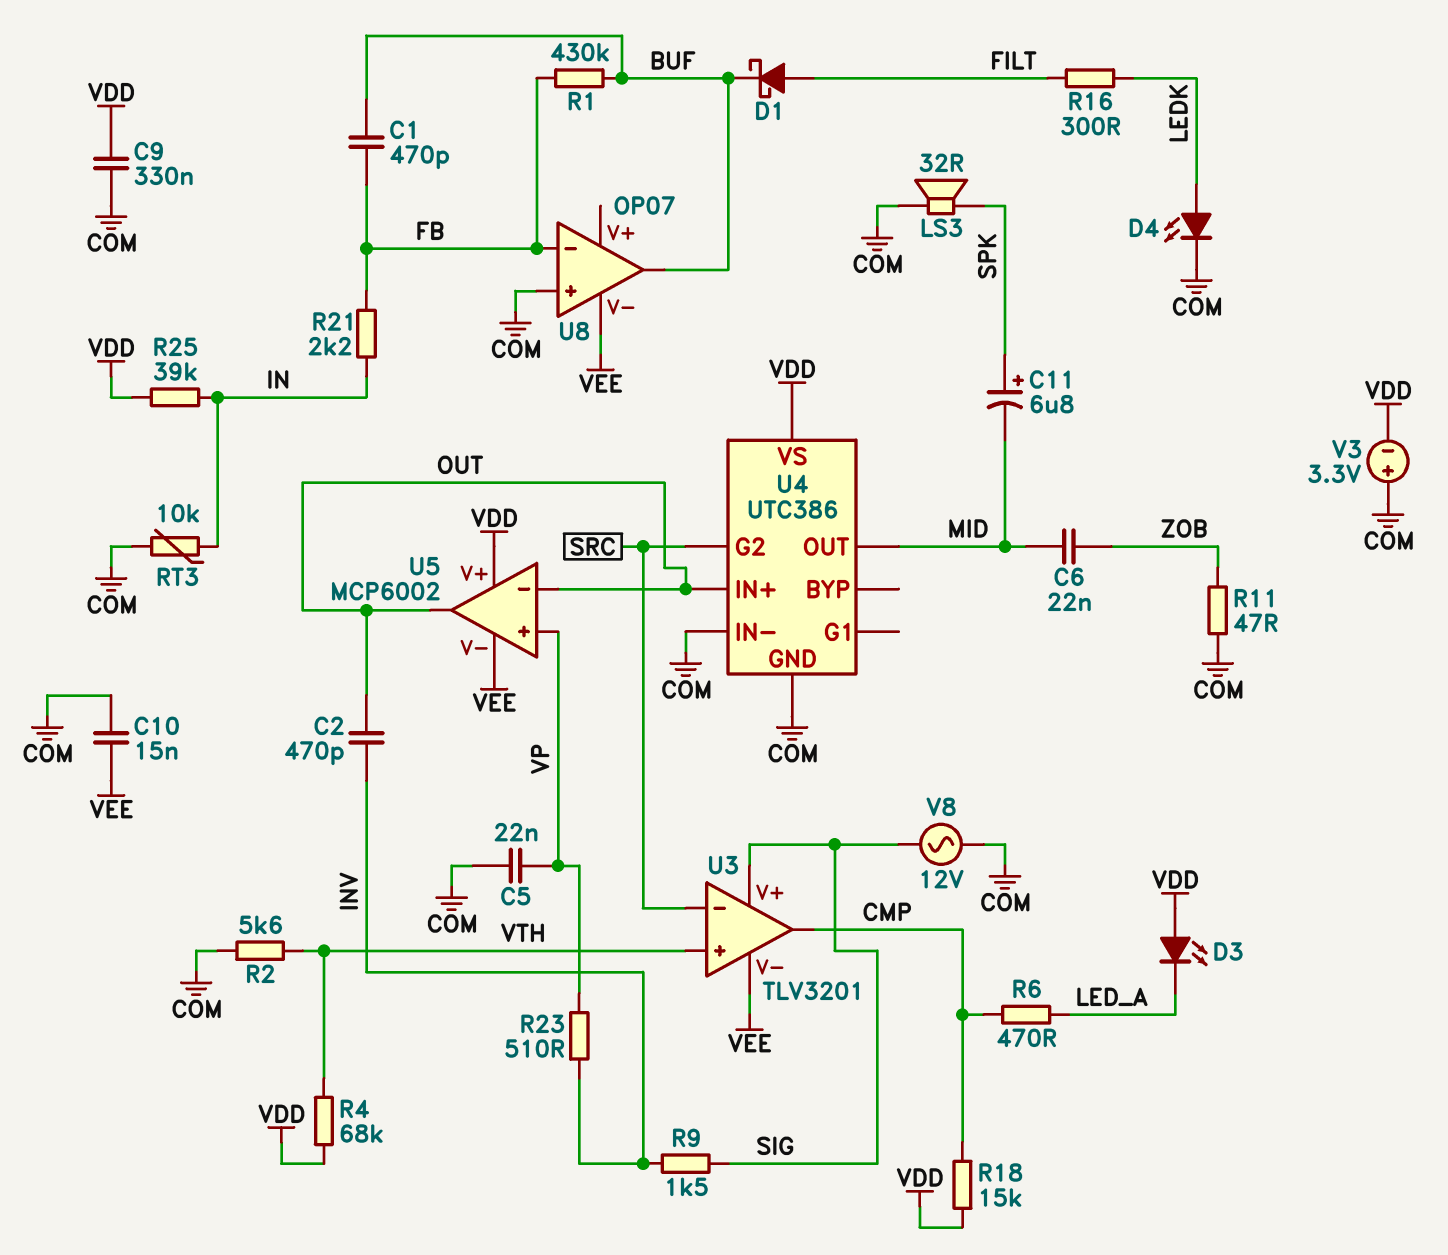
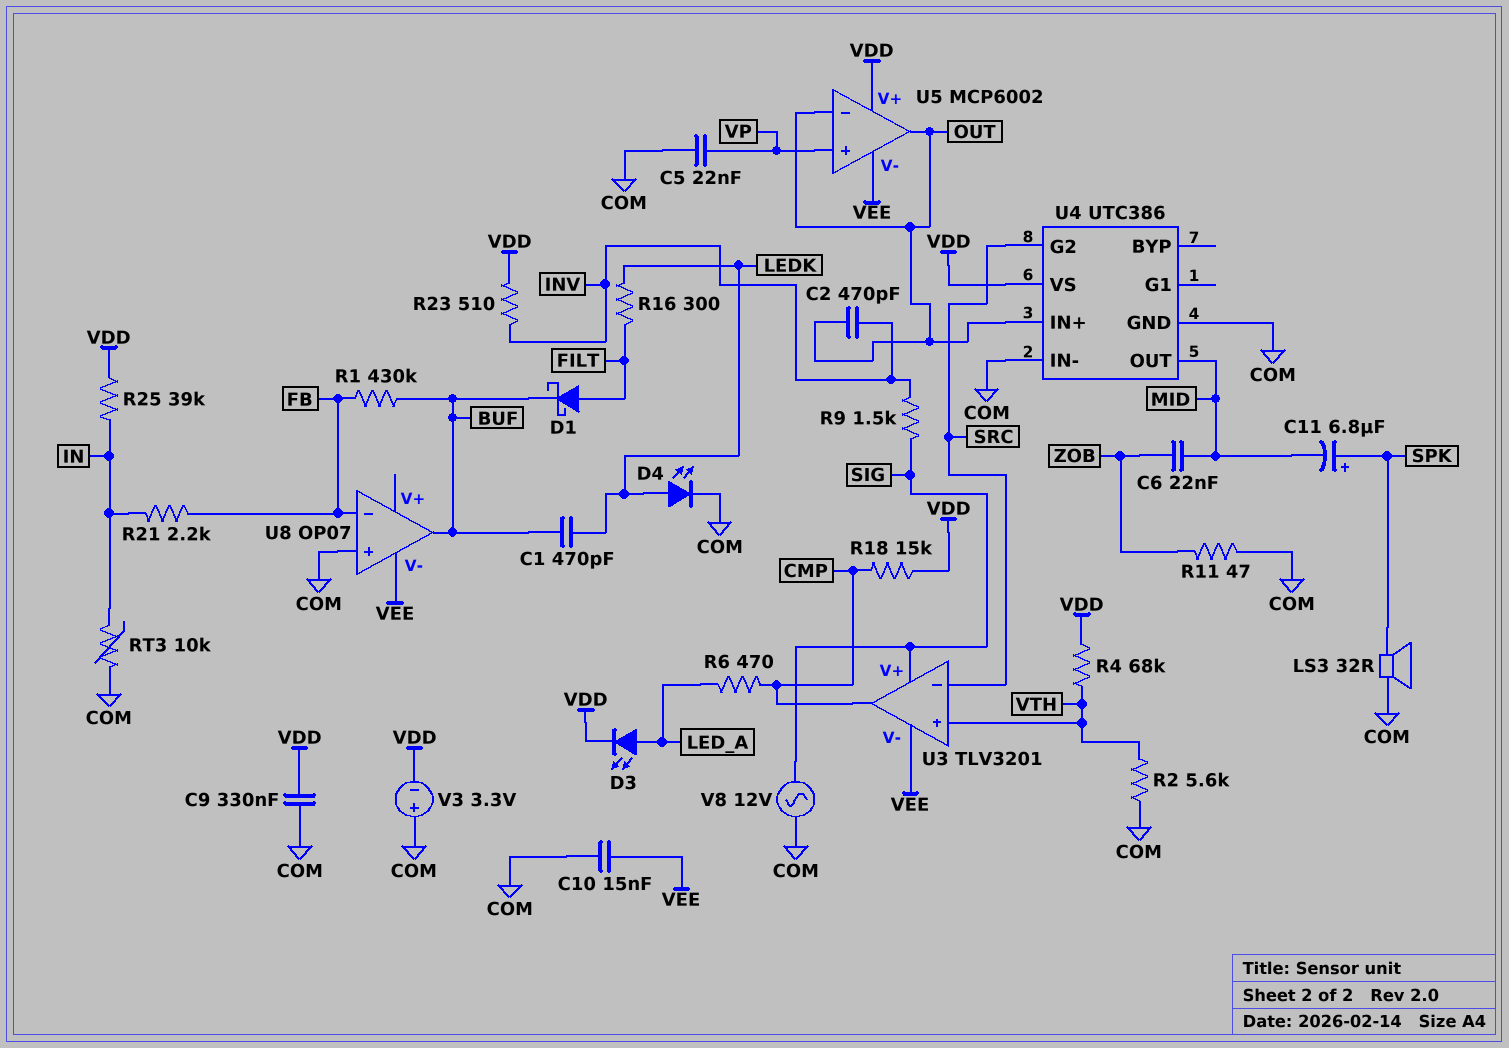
C1: 470pF (BUF, FB) -> 470pF (BUF, LEDK)
D3: LED (A VDD, K LED_A) -> LED (A LED_A, K VDD)
R23: 510 (INV, VP) -> 510 (INV, VDD)

